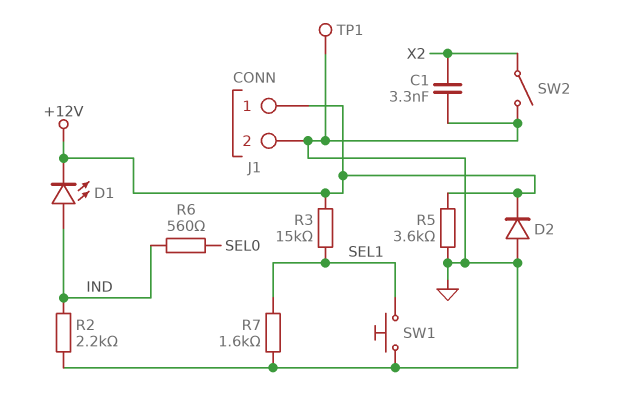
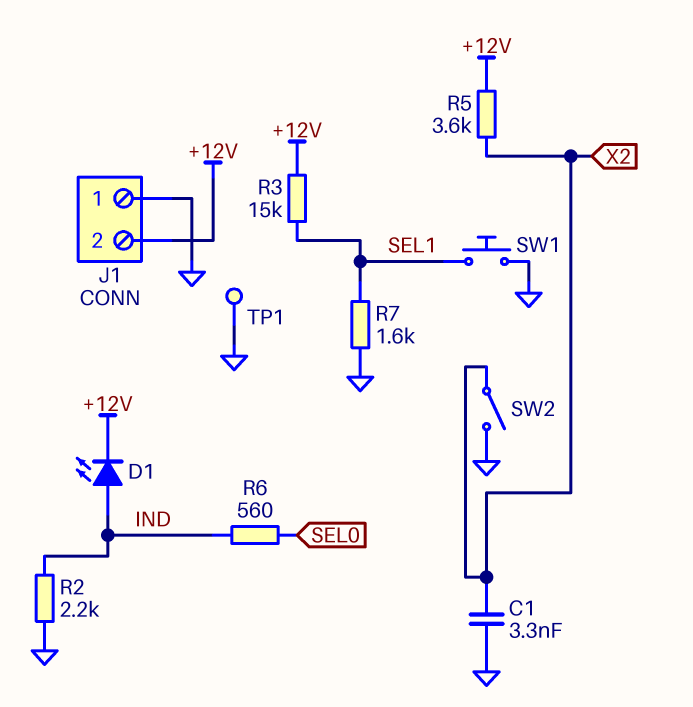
D2: diode (A GND, K +12V) -> none
J1 pin 1: +12V -> GND
J1 pin 2: GND -> +12V
R5: 3.6k (+12V, GND) -> 3.6k (+12V, X2)

